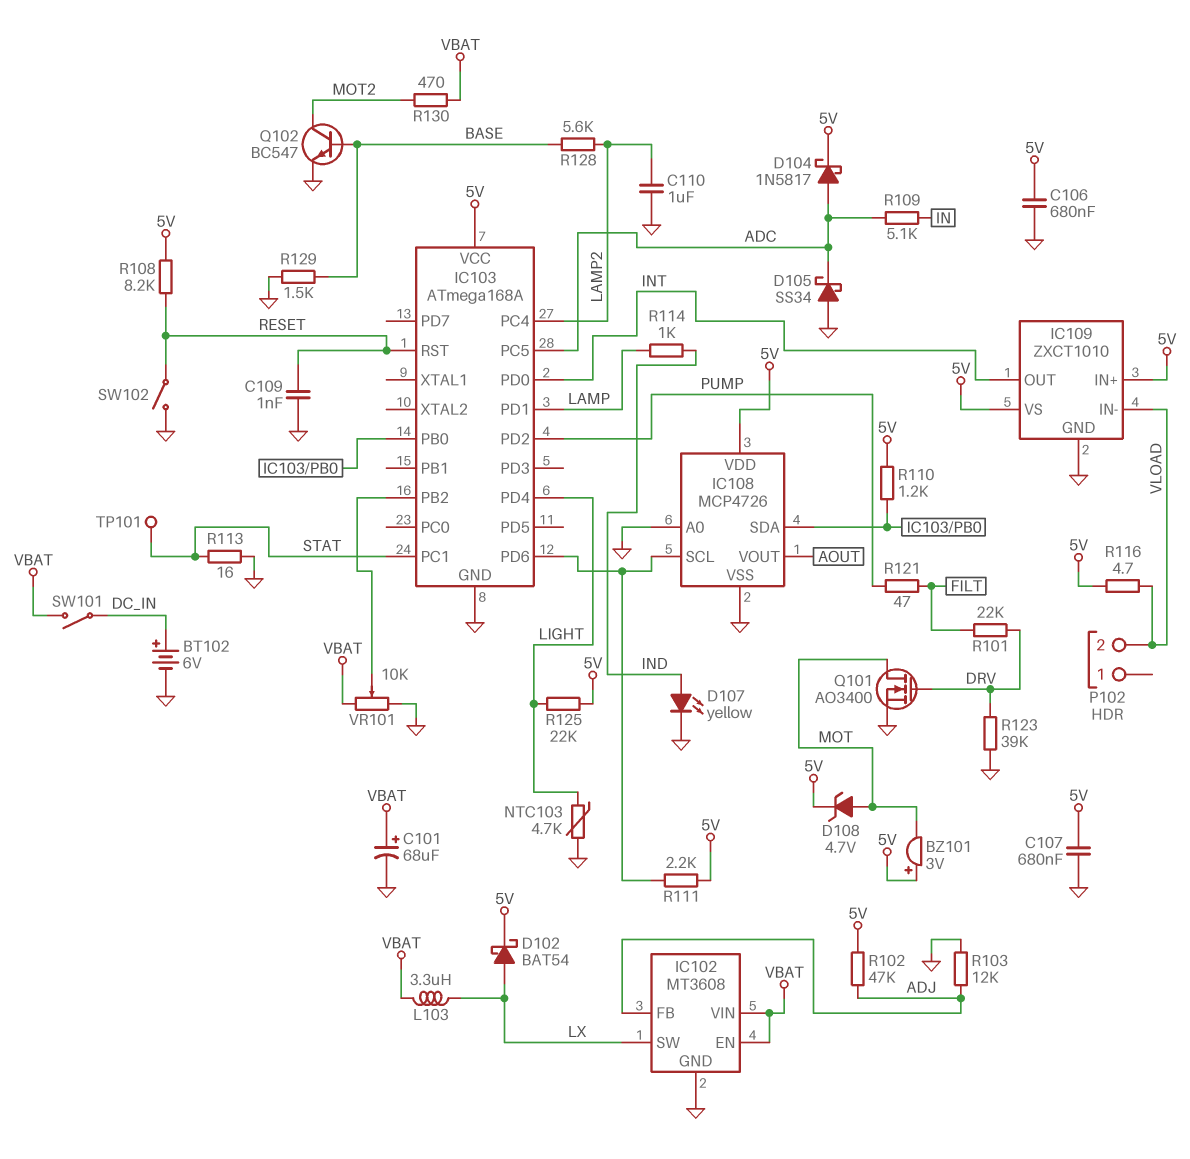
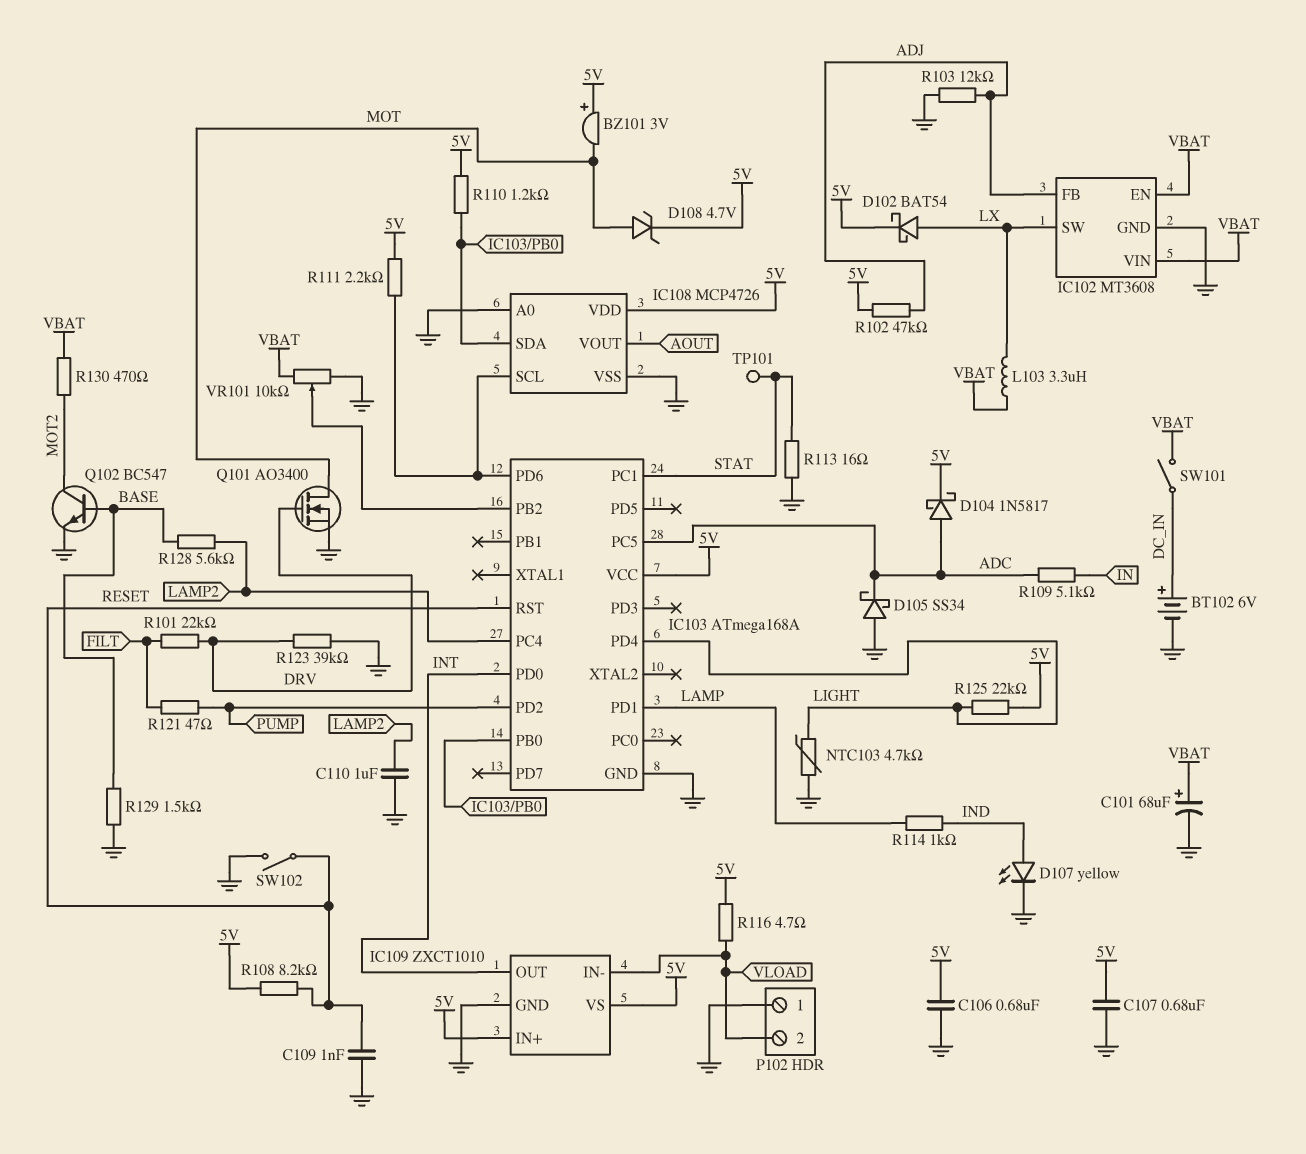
P102 pin 1: none -> GND

